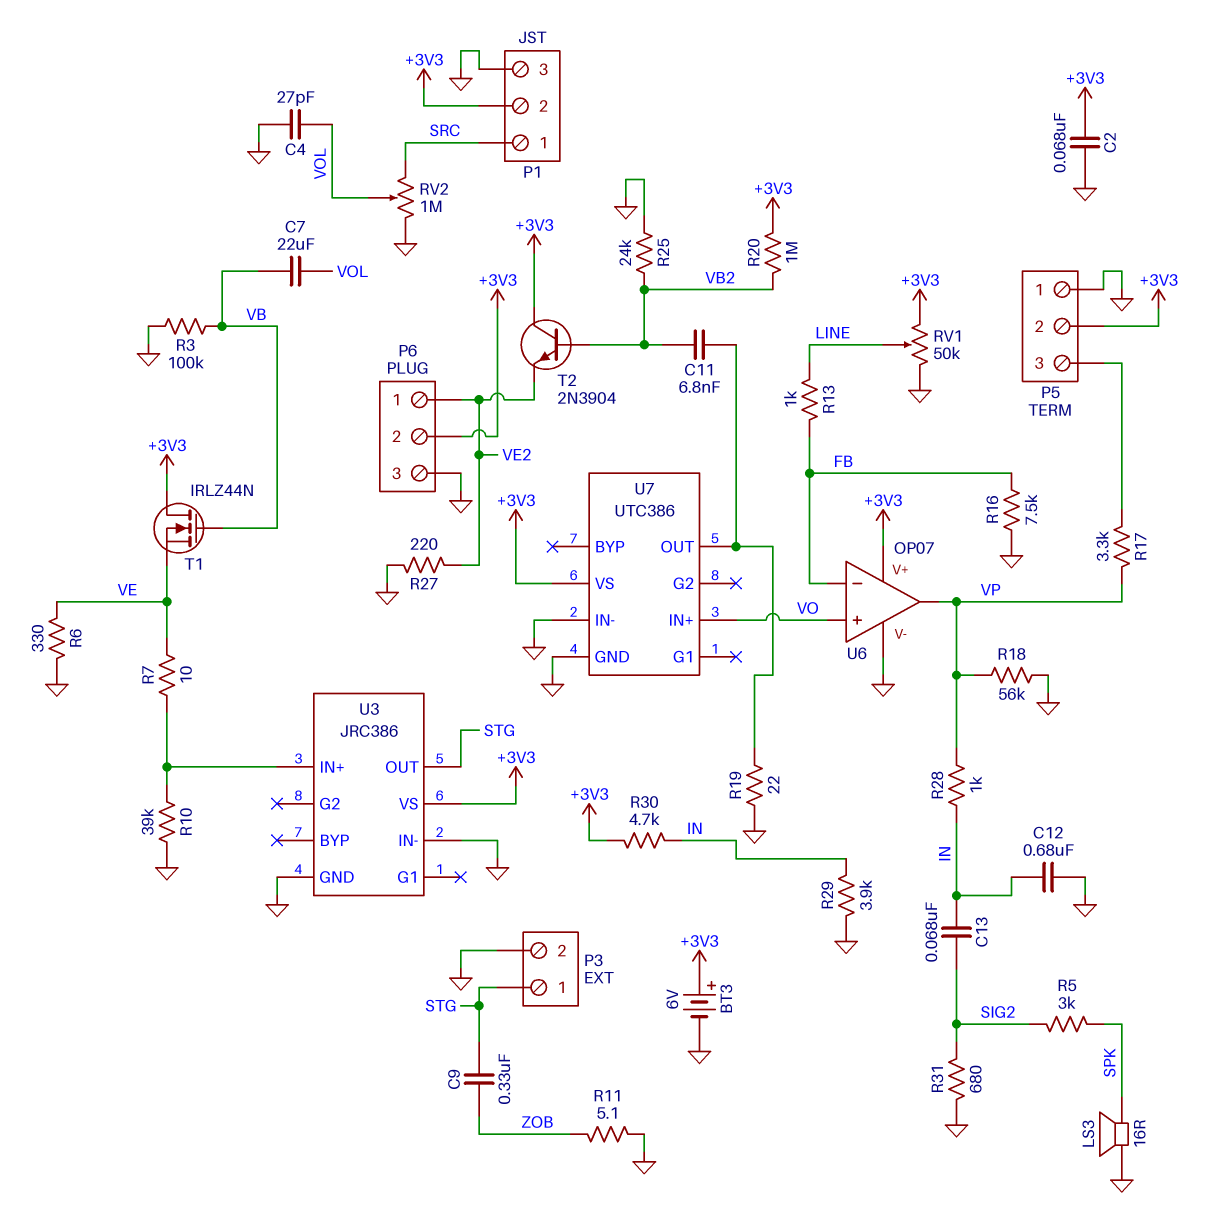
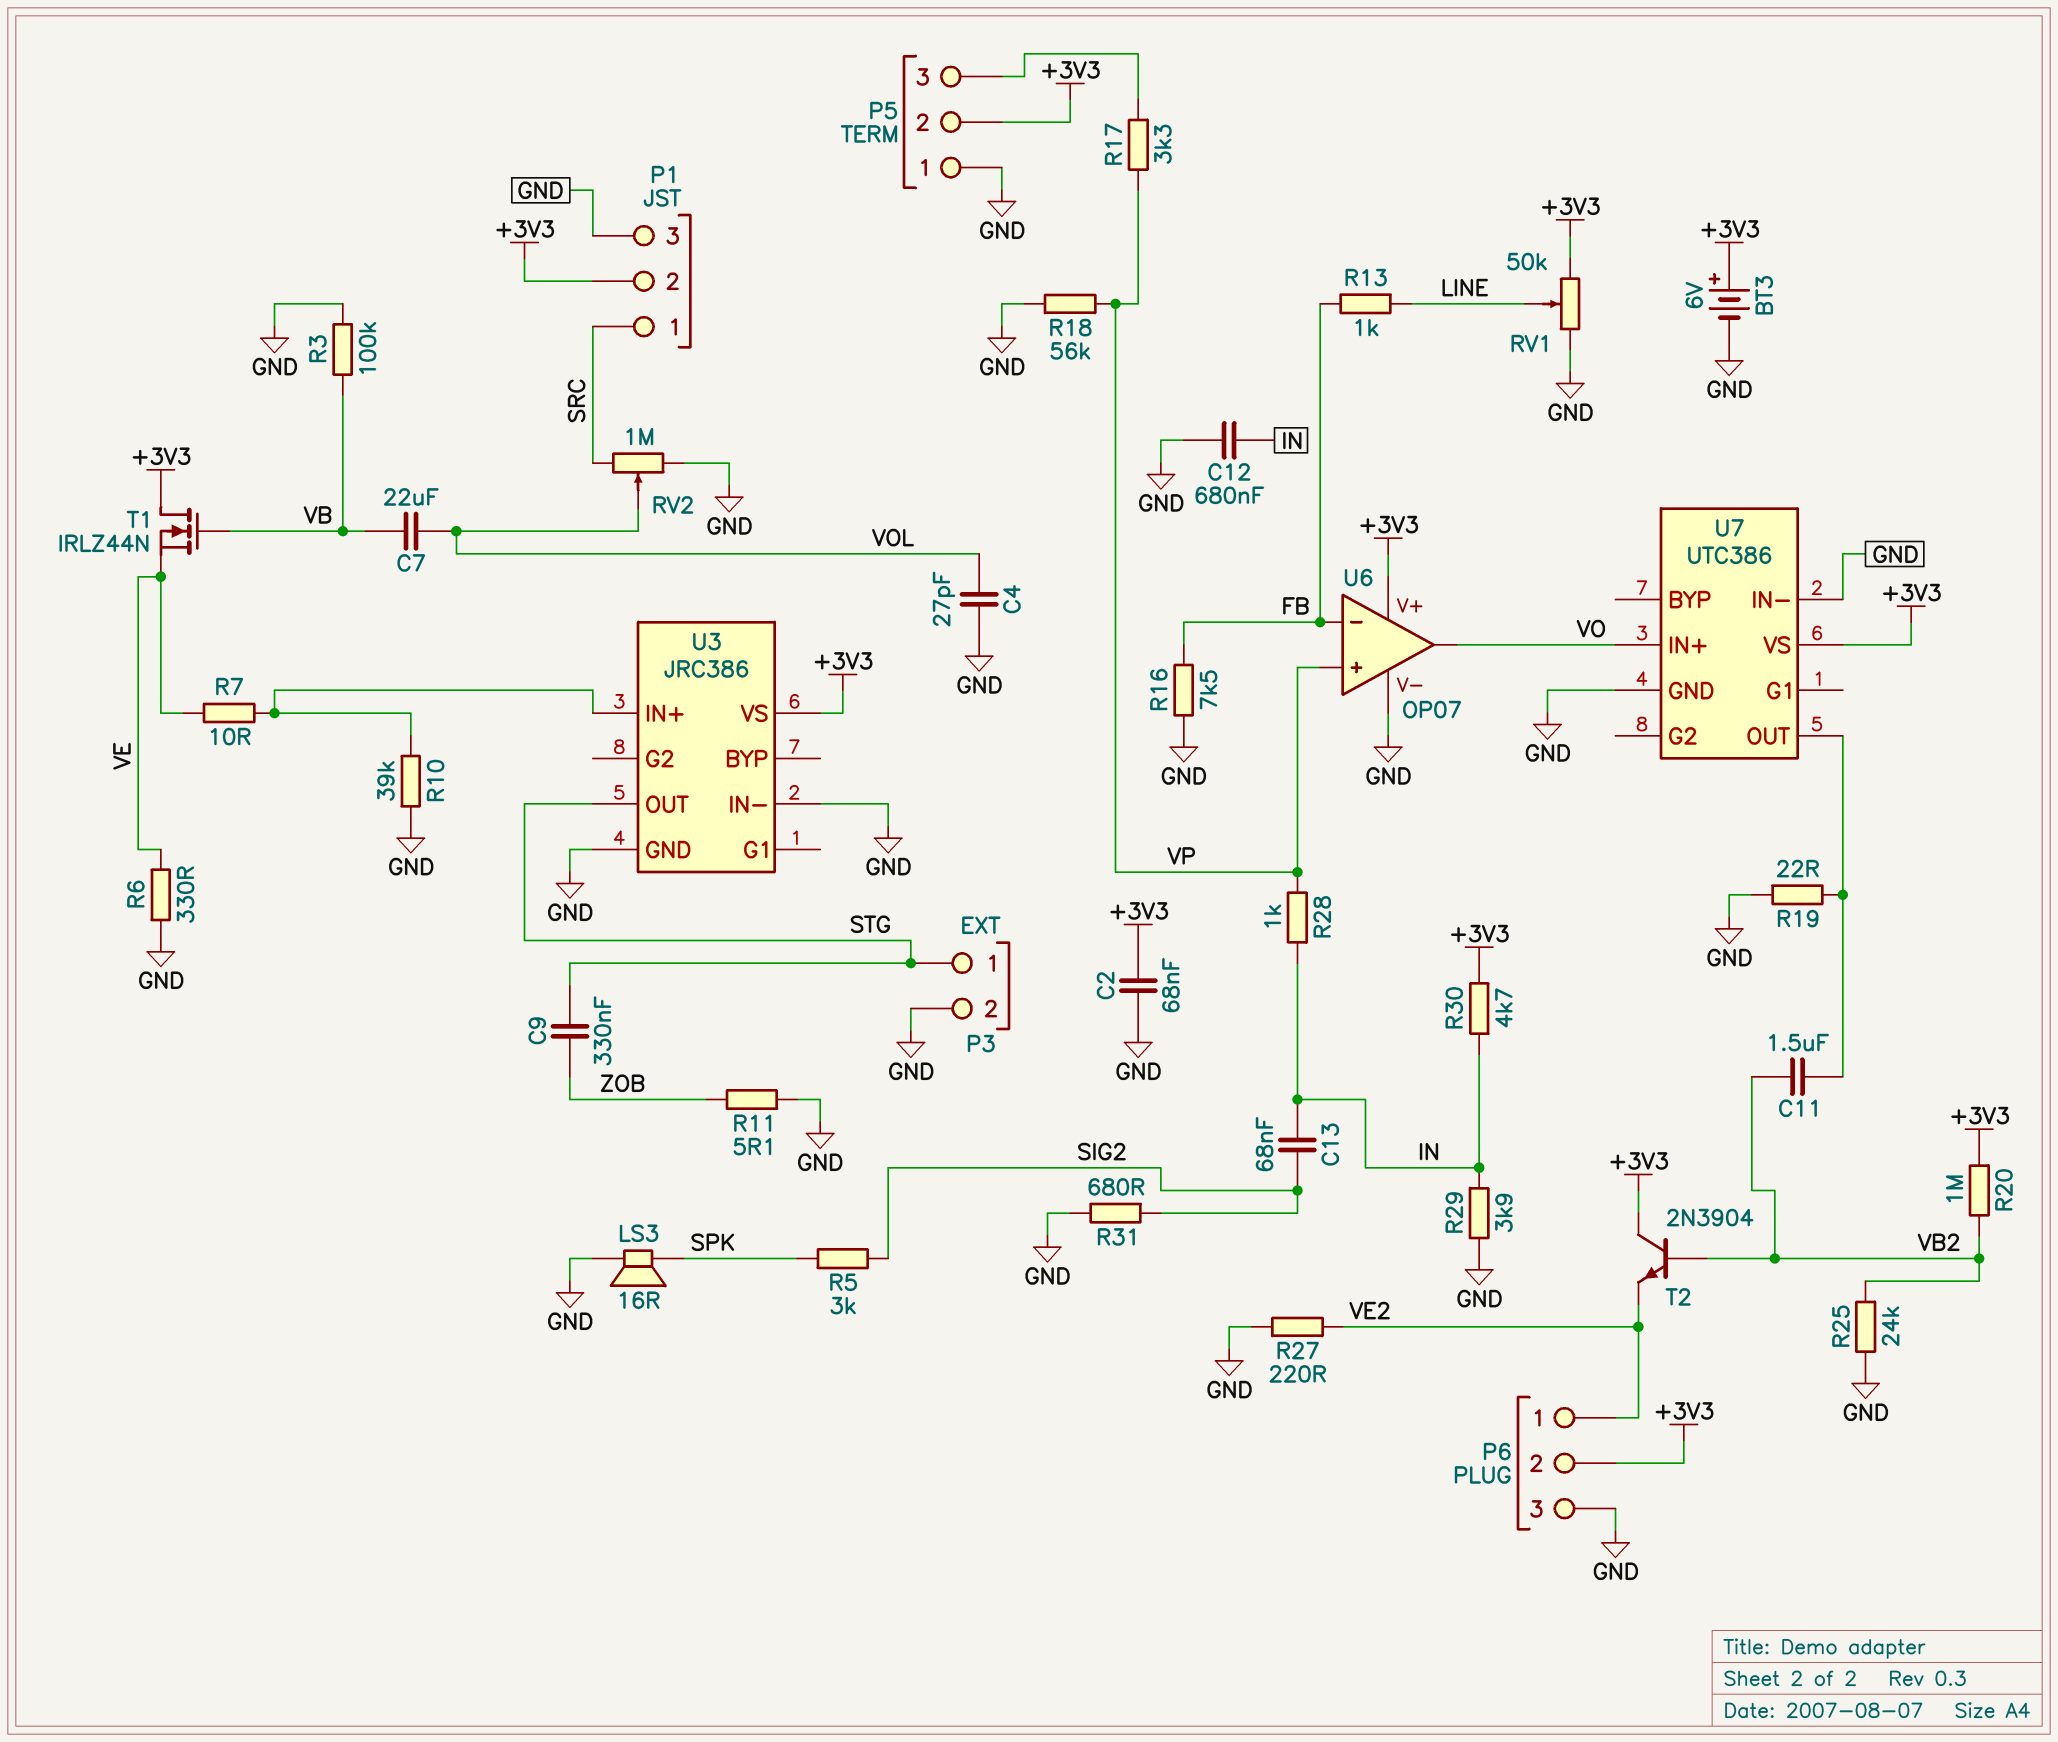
C11: 6.8nF (U7/OUT, VB2) -> 1.5uF (U7/OUT, VB2)
U6 pin in+: VO -> VP
U6 pin out: VP -> VO

